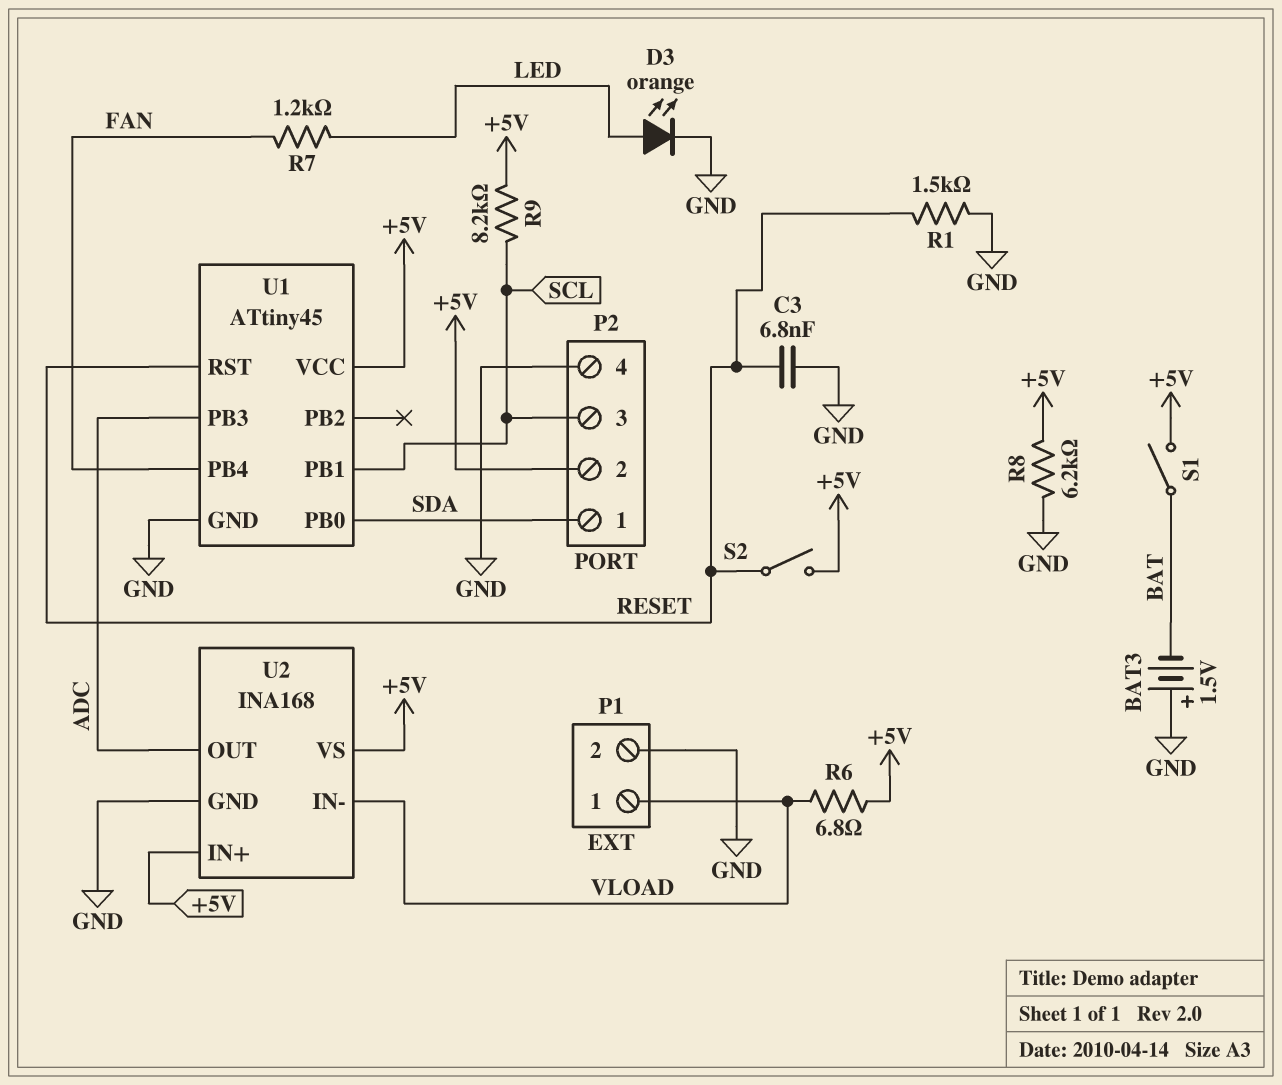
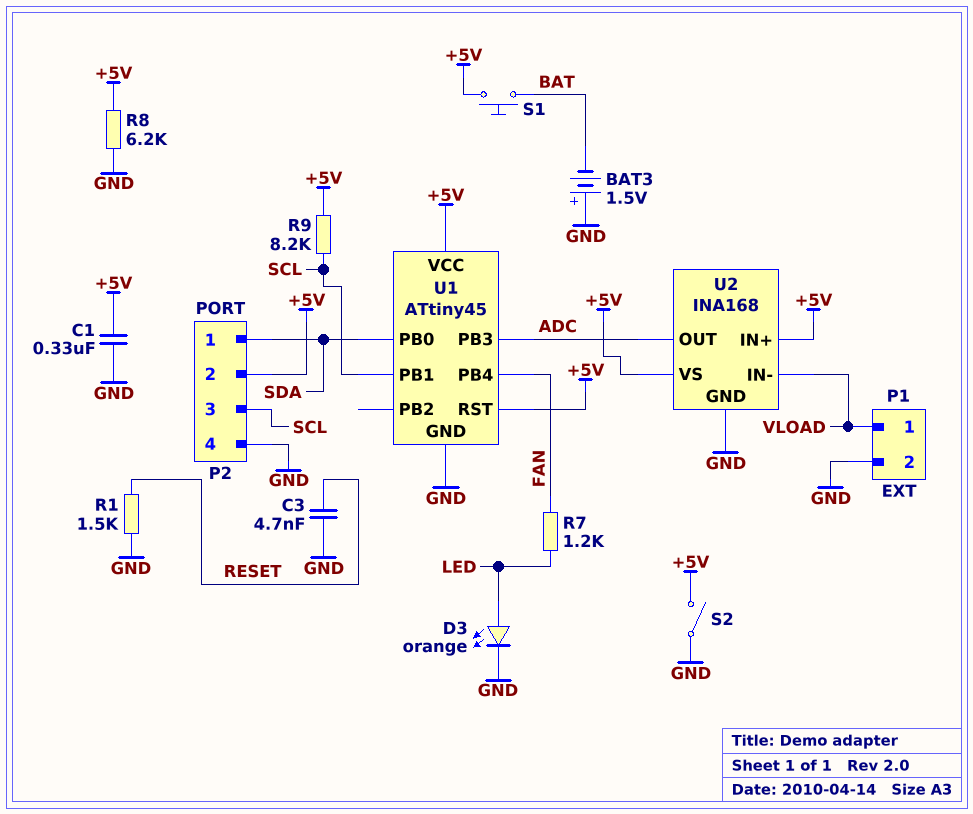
C1: none -> 330nF (+5V, GND)
C3: 6.8nF (GND, RESET) -> 4.7nF (GND, RESET)
R6: 6.8 (+5V, VLOAD) -> none
S1: switch (+5V, BAT) -> button (+5V, BAT)
S2: switch (+5V, RESET) -> switch (+5V, GND)
U1 pin RST: RESET -> +5V

